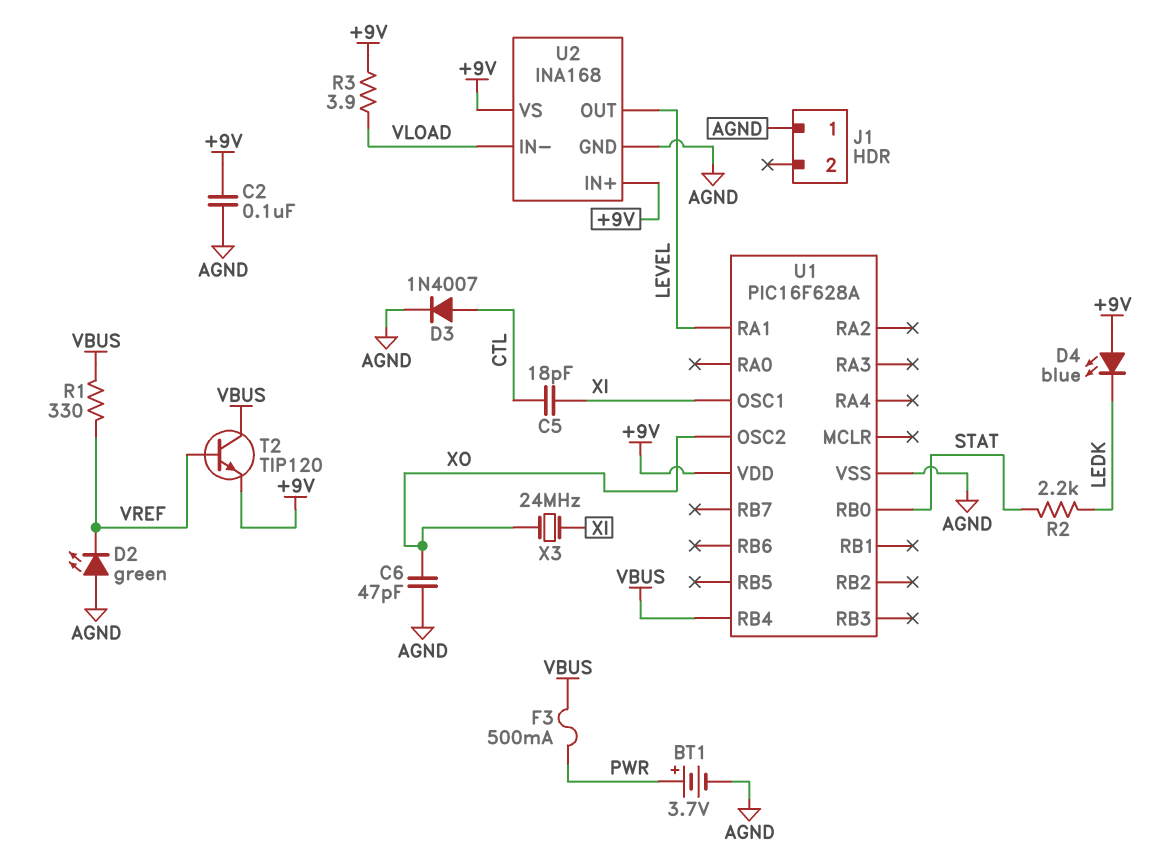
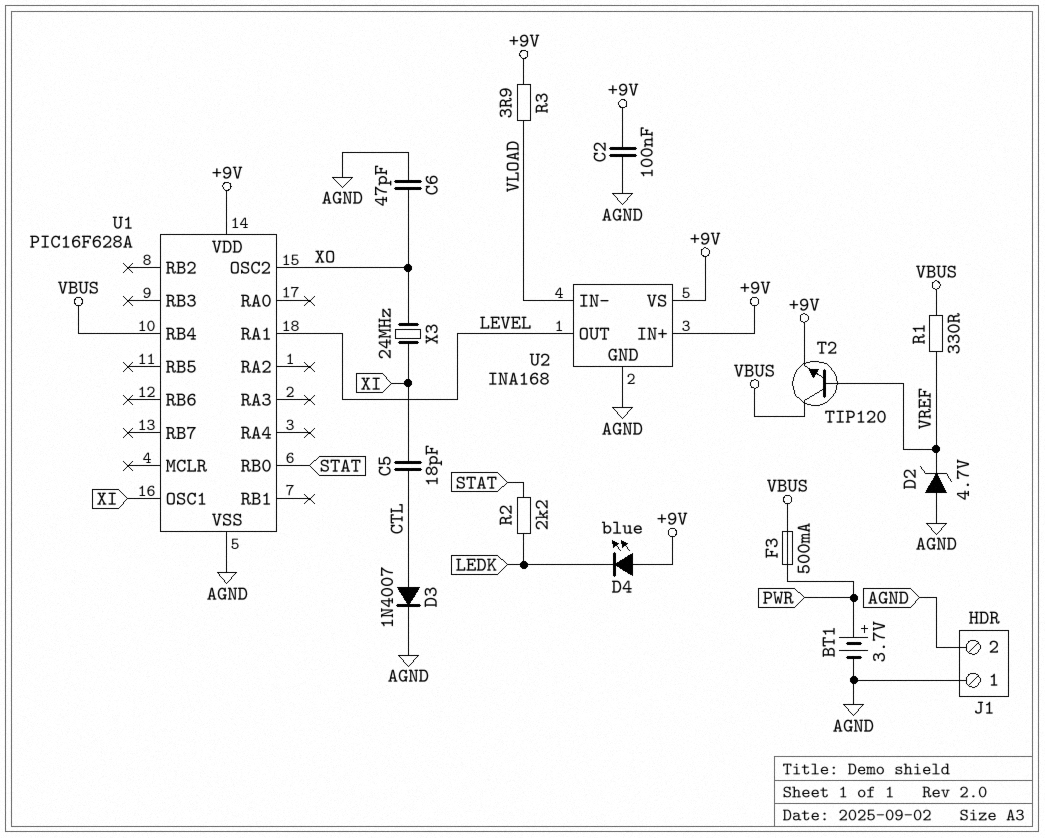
D2: LED green (A AGND, K VREF) -> zener 4.7V (A AGND, K VREF)
J1 pin 2: none -> AGND

